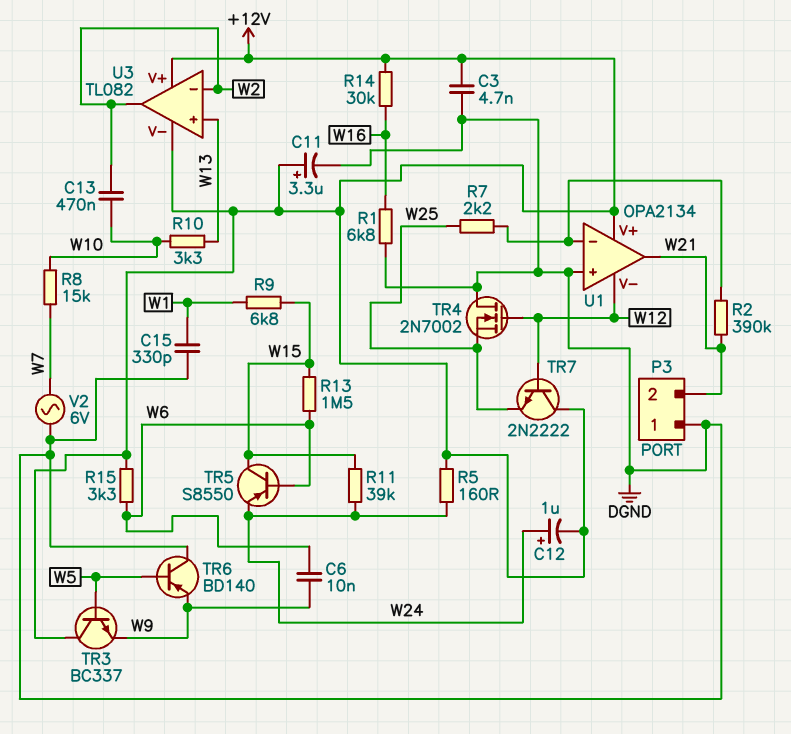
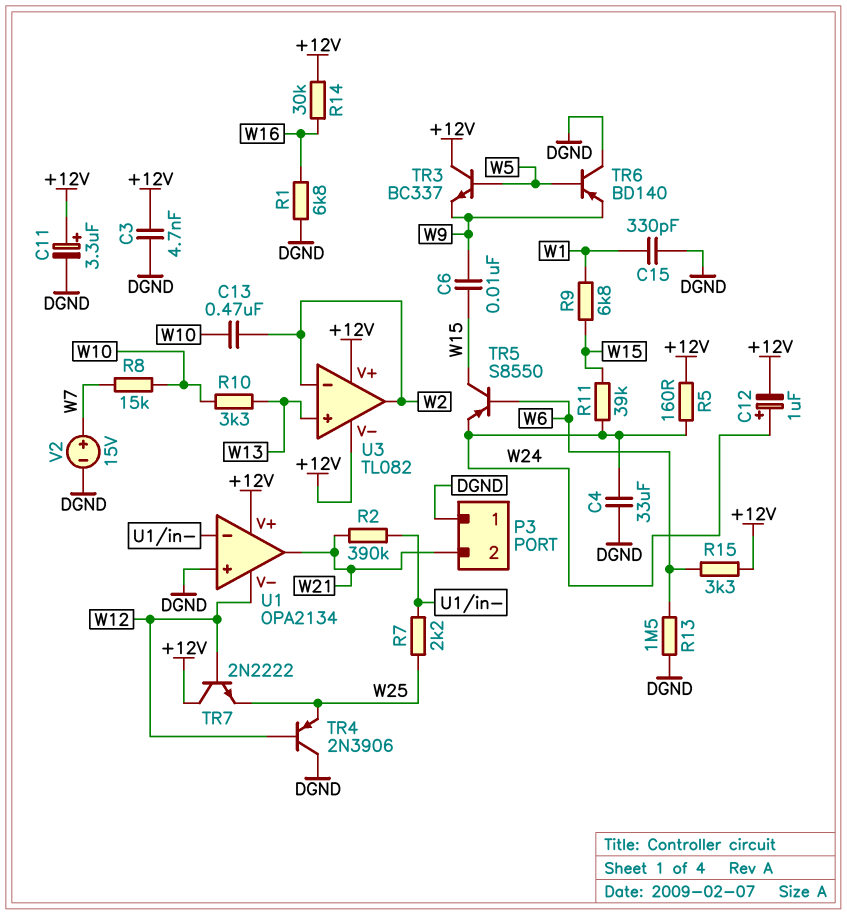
C4: none -> 33uF (DGND, W24)
C6: 10nF (W6, W9) -> 10nF (W9, W15)
R13: 1.5M (W6, W15) -> 1.5M (DGND, W6)
TR4: NMOS 2N7002 (G W12, D DGND, S W25) -> PNP 2N3906 (B W12, C DGND, E W25)
V2: AC 6V (DGND, W7) -> 15V (plus W7, minus DGND)

